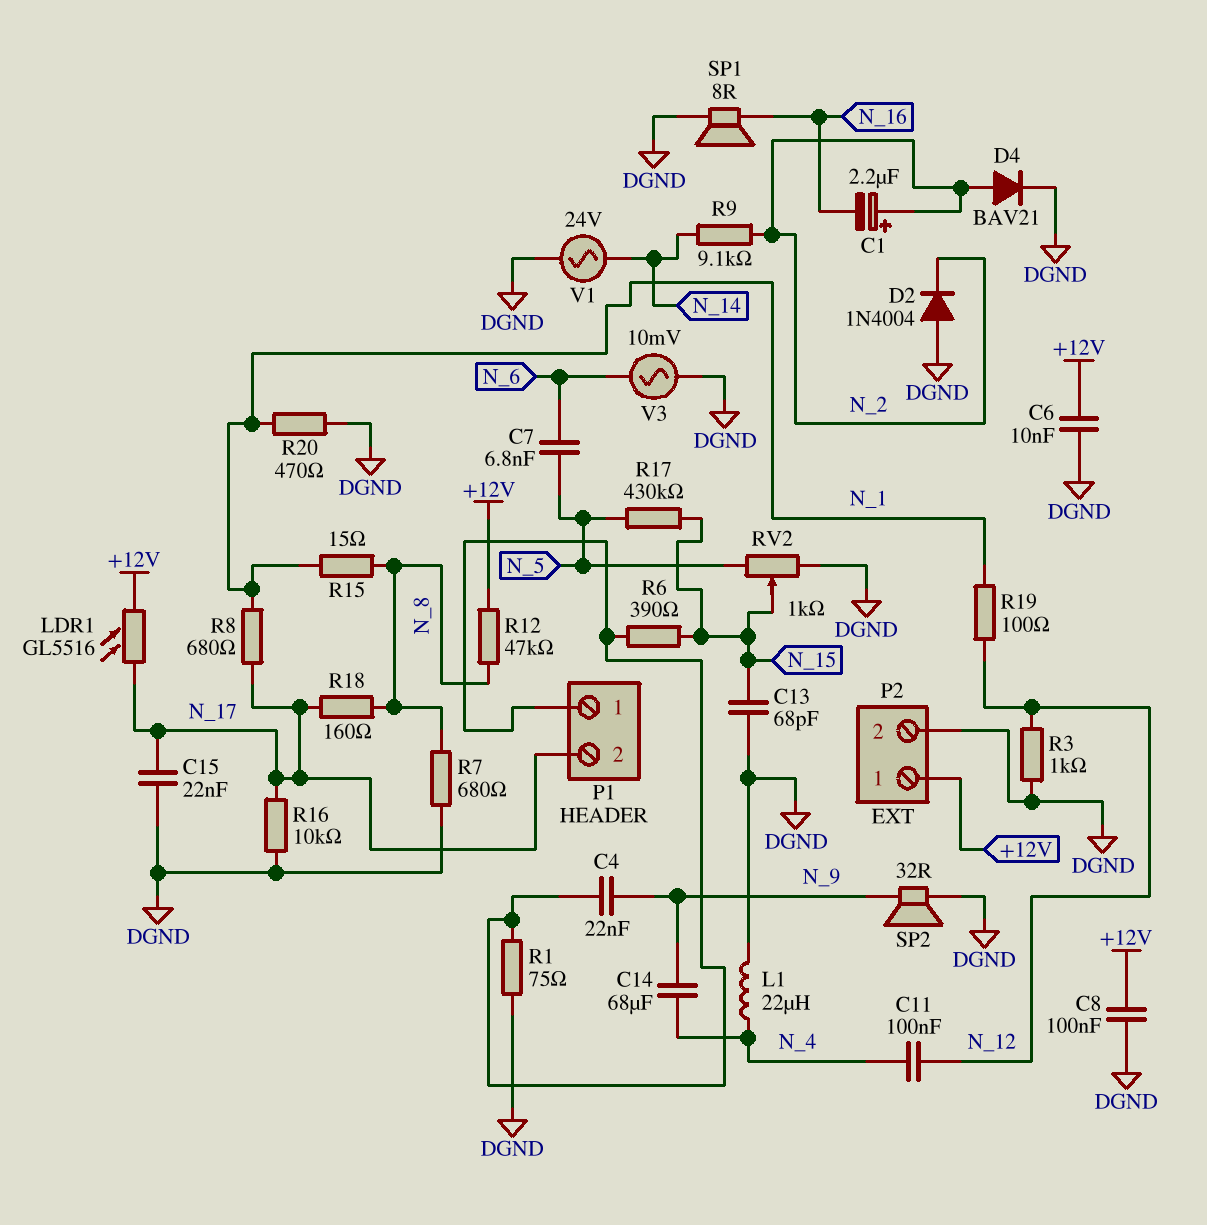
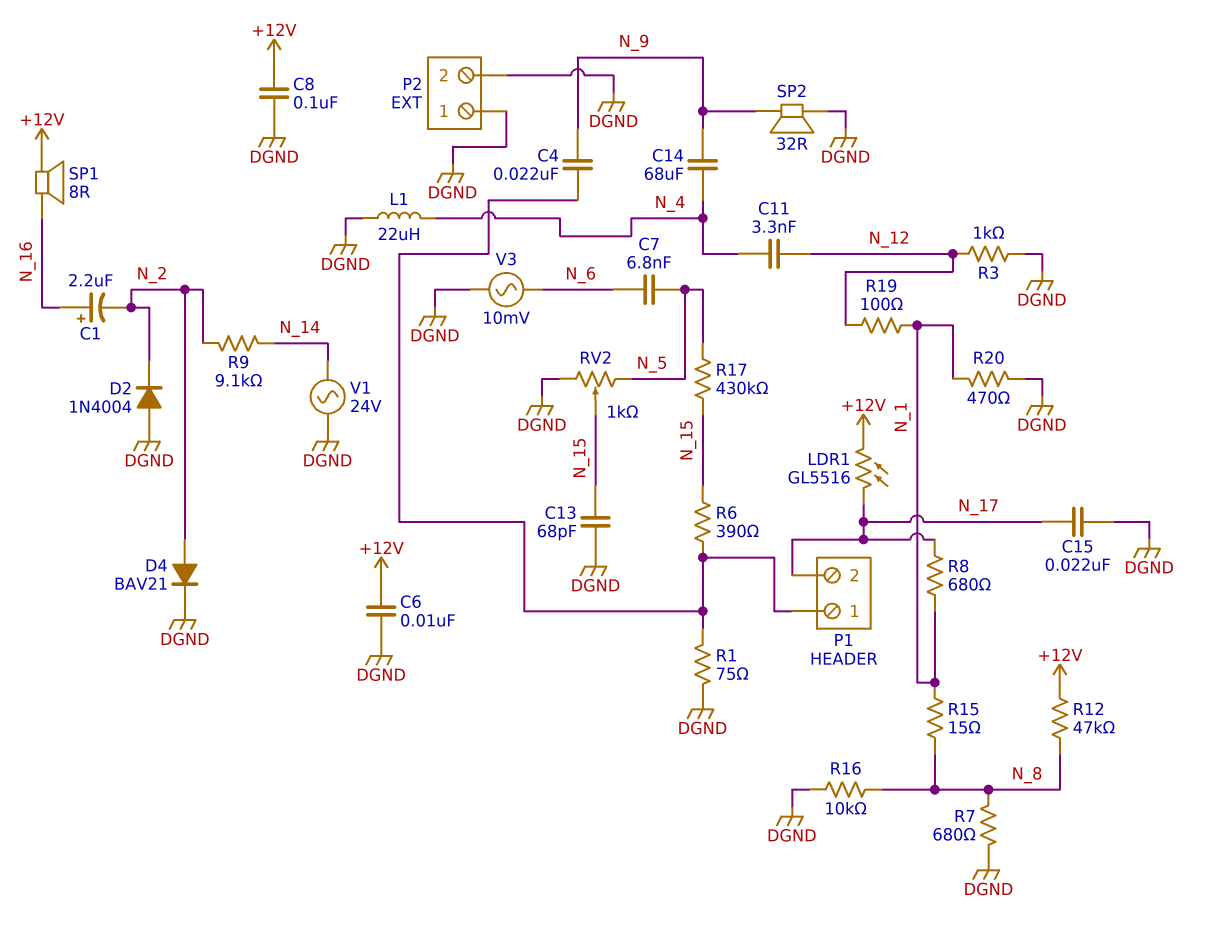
C1: 2.2uF (plus N_2, minus N_16) -> 2.2uF (plus N_16, minus N_2)
C11: 100nF (N_4, N_12) -> 3.3nF (N_4, N_12)
P2 pin 1: +12V -> DGND
R16: 10k (DGND, N_17) -> 10k (DGND, N_8)
R18: 160 (N_8, N_17) -> none
SP1: speaker 8R (DGND, N_16) -> speaker 8R (+12V, N_16)

